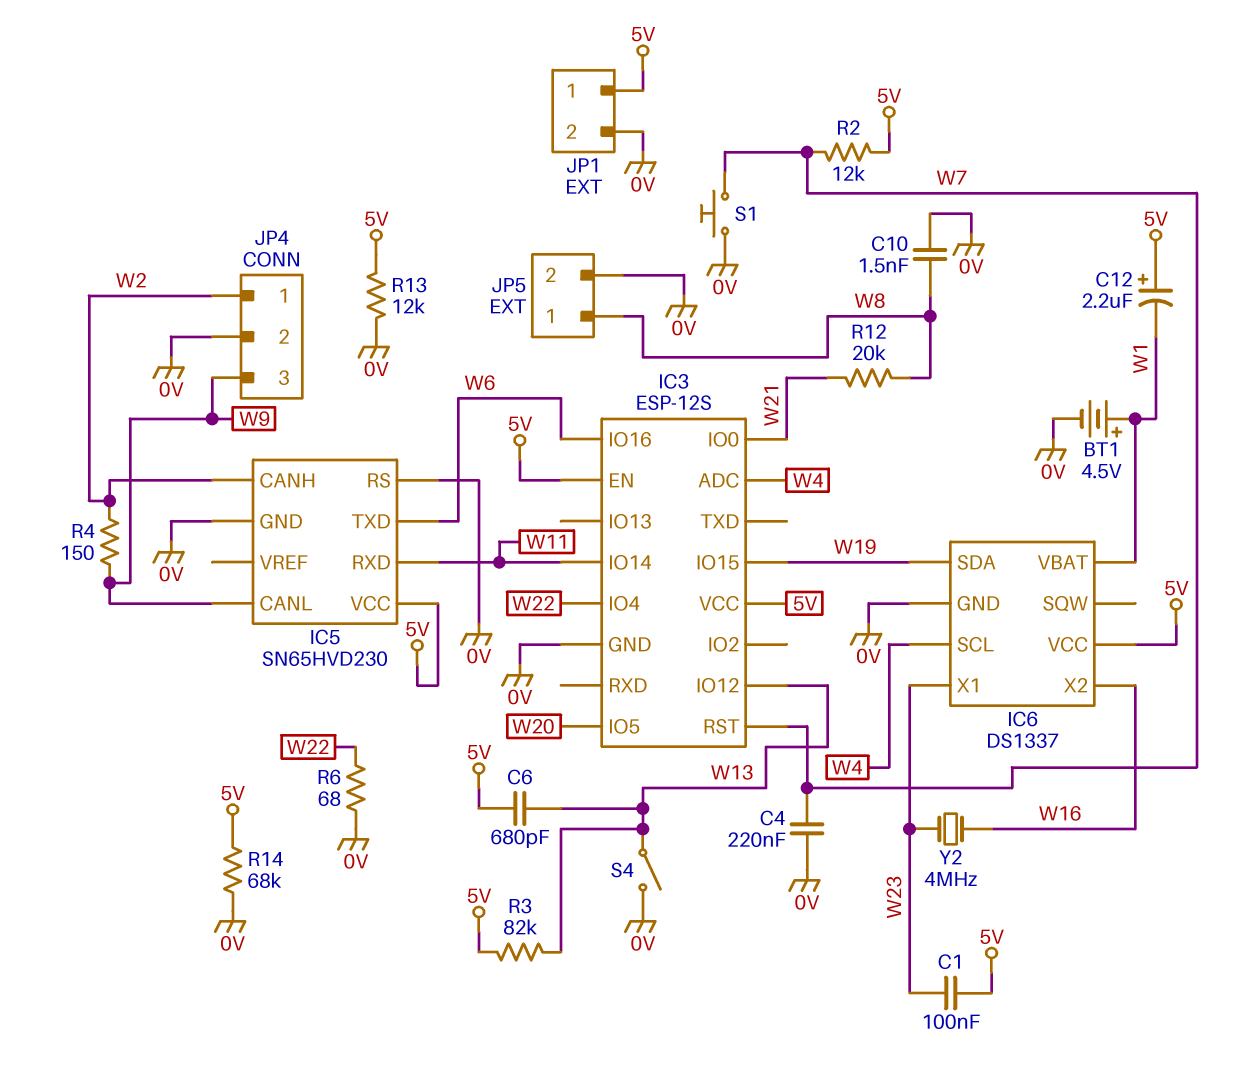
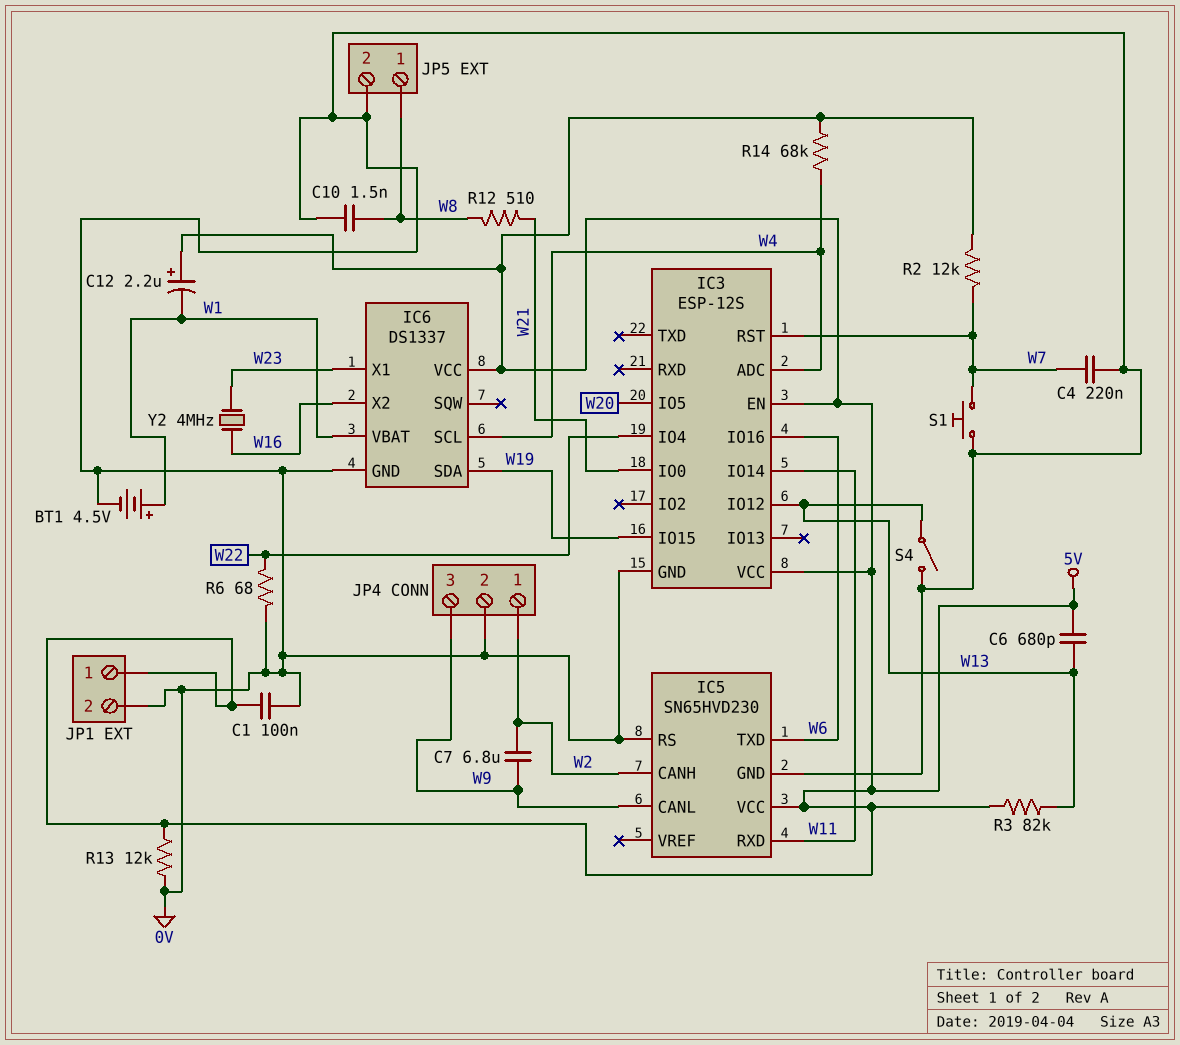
C1: 100nF (5V, W23) -> 100nF (0V, 5V)
C7: none -> 6.8uF (W2, W9)
R4: 150 (W2, W9) -> none
R12: 20k (W8, W21) -> 510 (W8, W21)
R14: 68k (0V, 5V) -> 68k (5V, W4)

